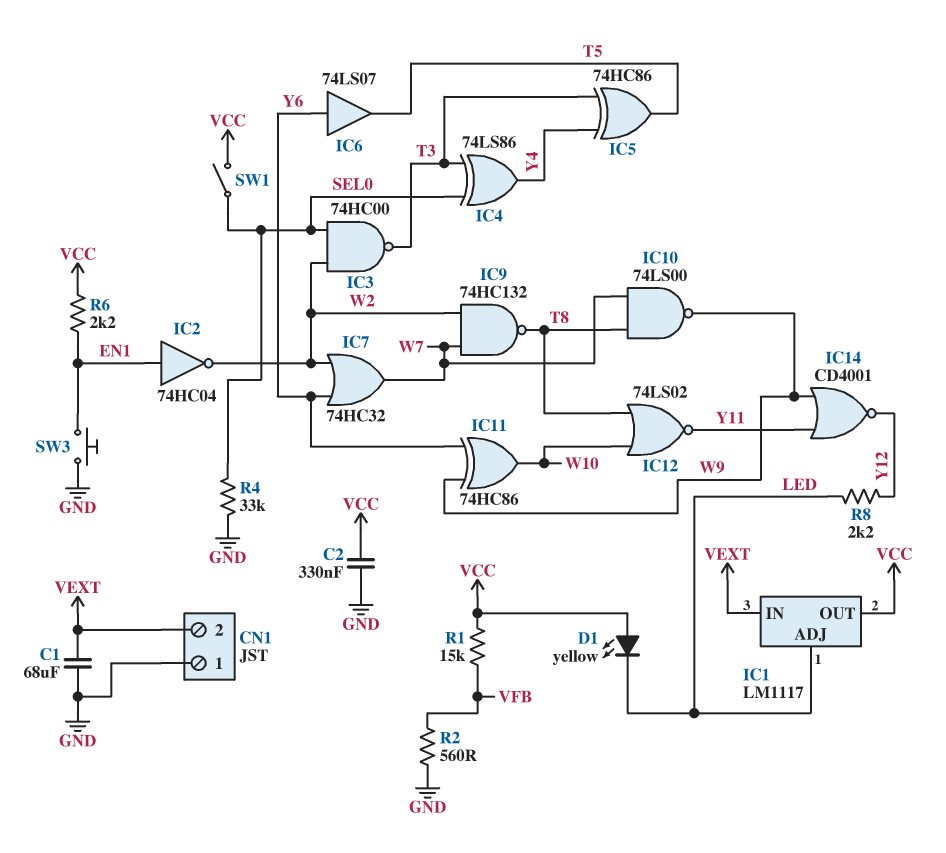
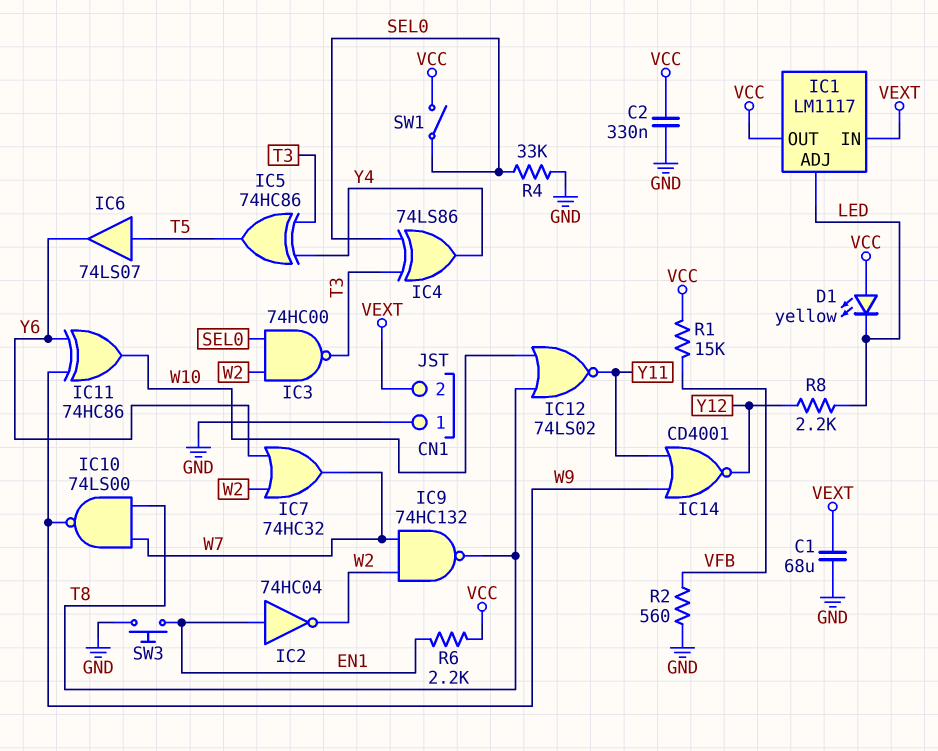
IC6: buffer 74LS07 (in Y6, out T5) -> buffer 74LS07 (in T5, out Y6)

